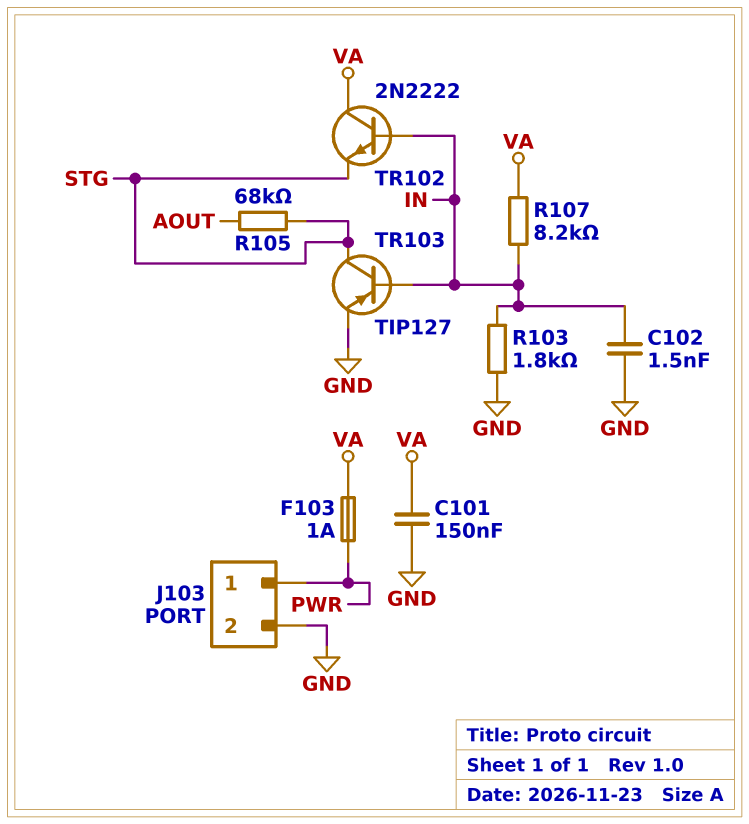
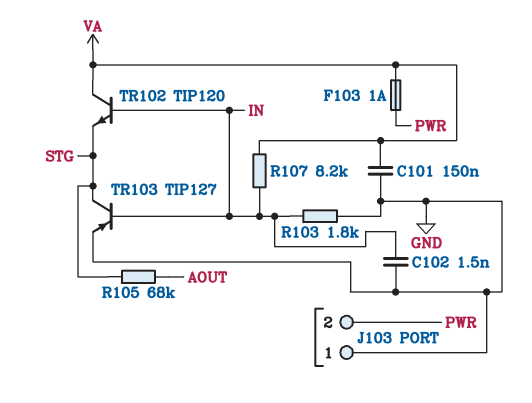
J103 pin 1: PWR -> GND
J103 pin 2: GND -> PWR
TR102: NPN 2N2222 (B IN, C VA, E STG) -> NPN TIP120 (B IN, C VA, E STG)

